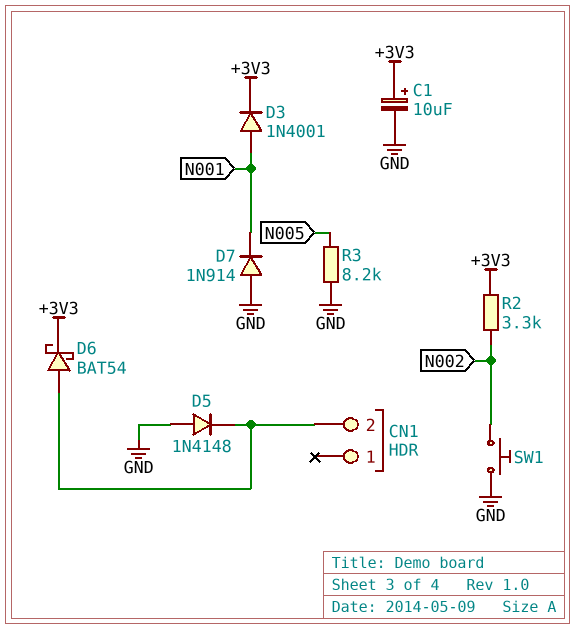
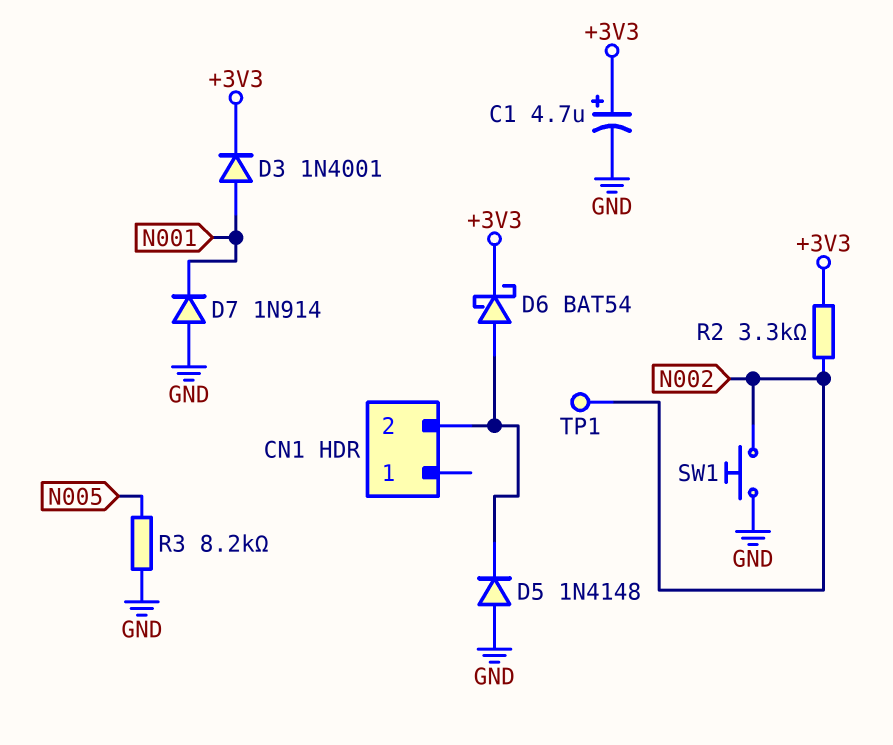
C1: 10uF (plus +3V3, minus GND) -> 4.7uF (plus +3V3, minus GND)
TP1: none -> test point (N002)

